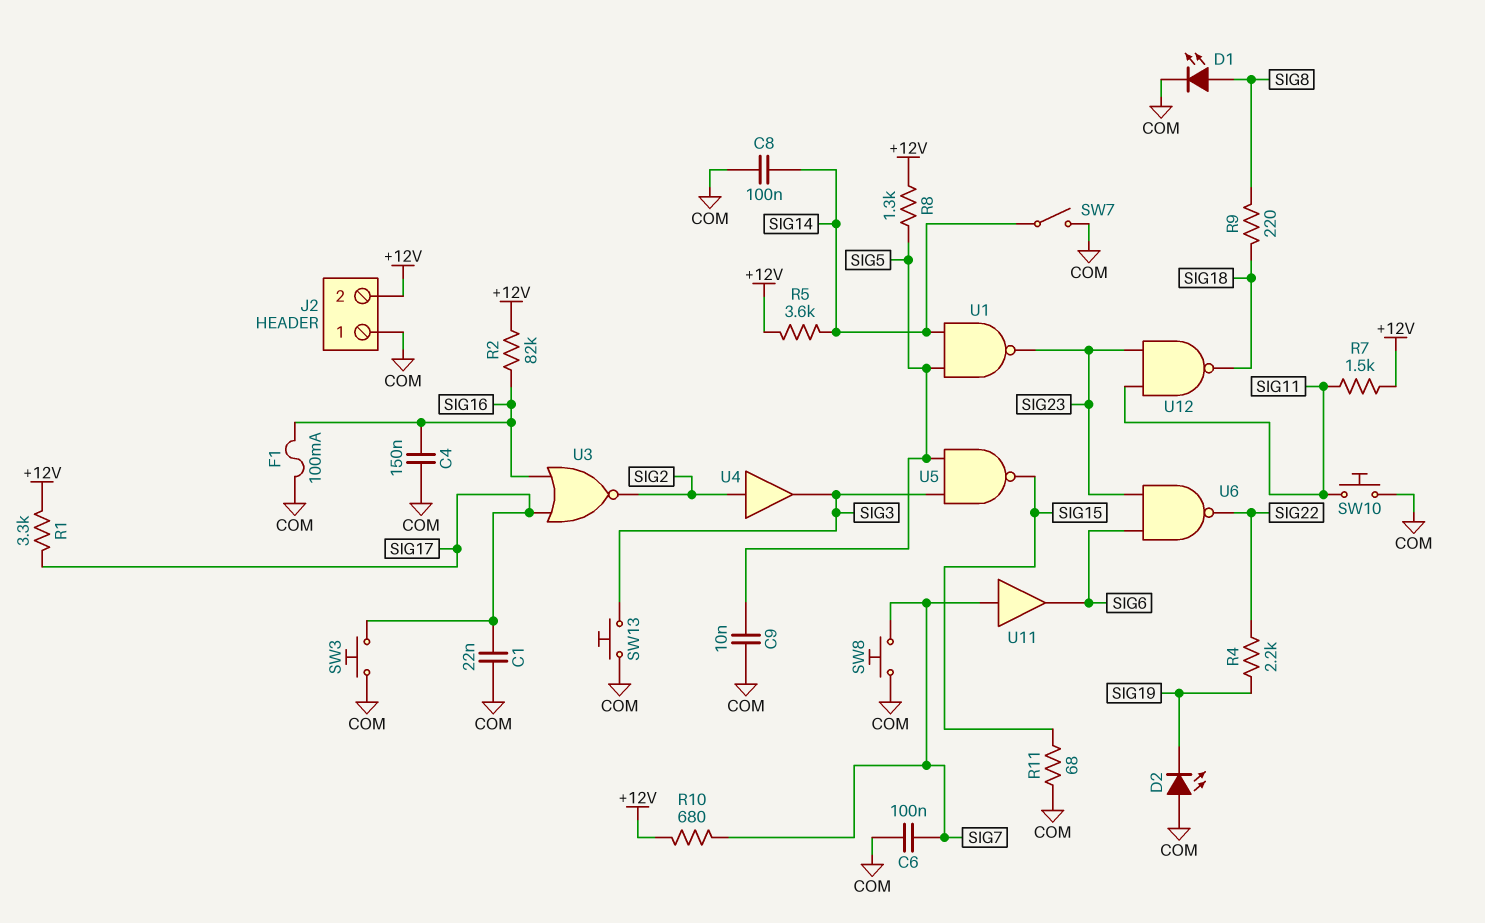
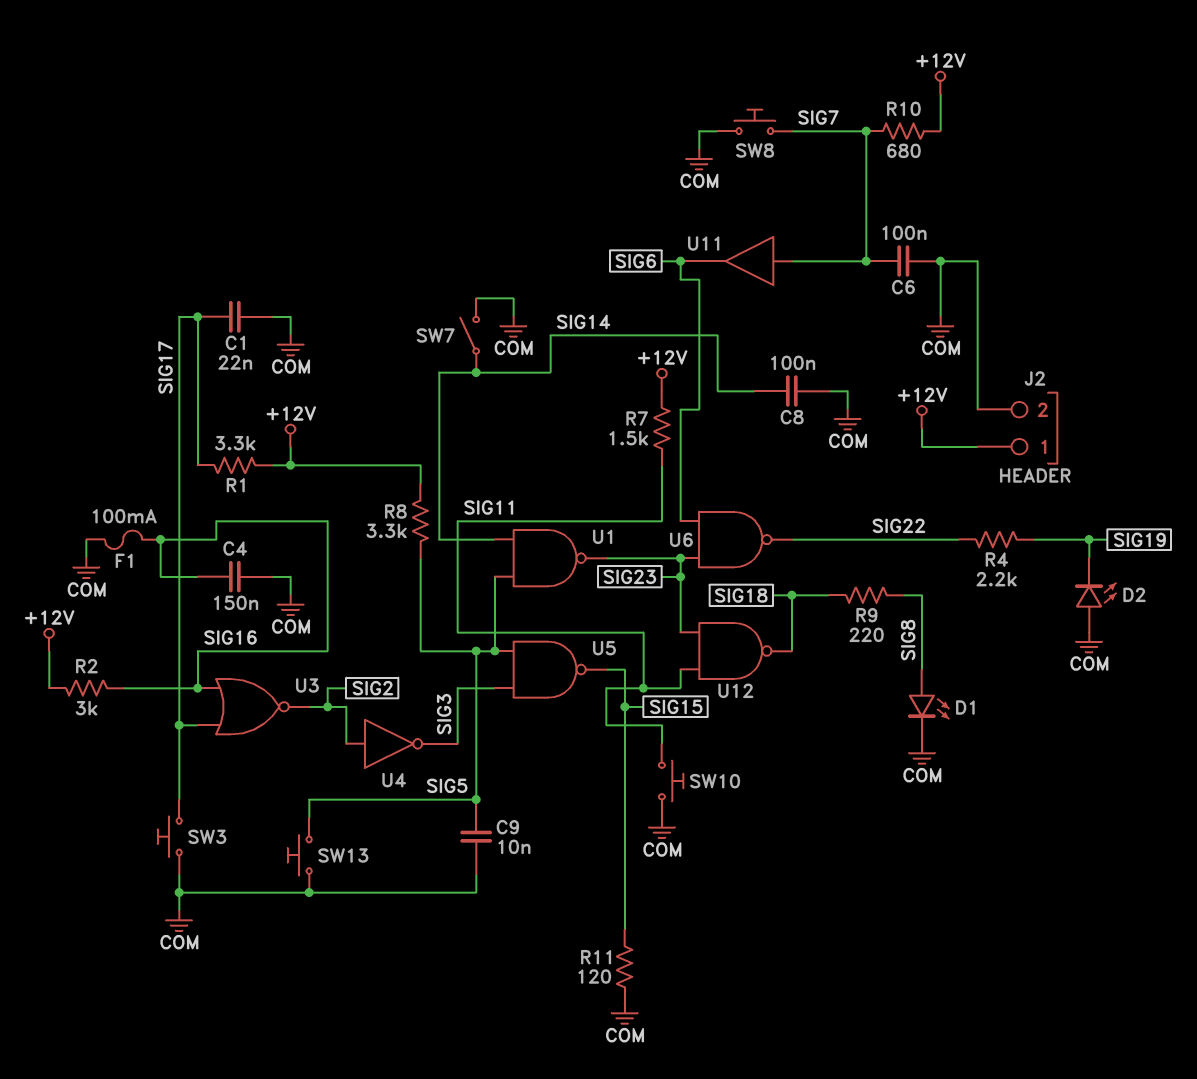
J2 pin 1: COM -> +12V
J2 pin 2: +12V -> COM
R2: 82k (+12V, SIG16) -> 3k (+12V, SIG16)
R5: 3.6k (+12V, SIG14) -> none
R8: 1.3k (+12V, SIG5) -> 3.3k (+12V, SIG5)
R11: 68 (COM, SIG15) -> 120 (COM, SIG15)
SW13: button (COM, SIG3) -> button (COM, SIG5)
U4: buffer (in SIG2, out SIG3) -> NOT (in SIG2, out SIG3)

